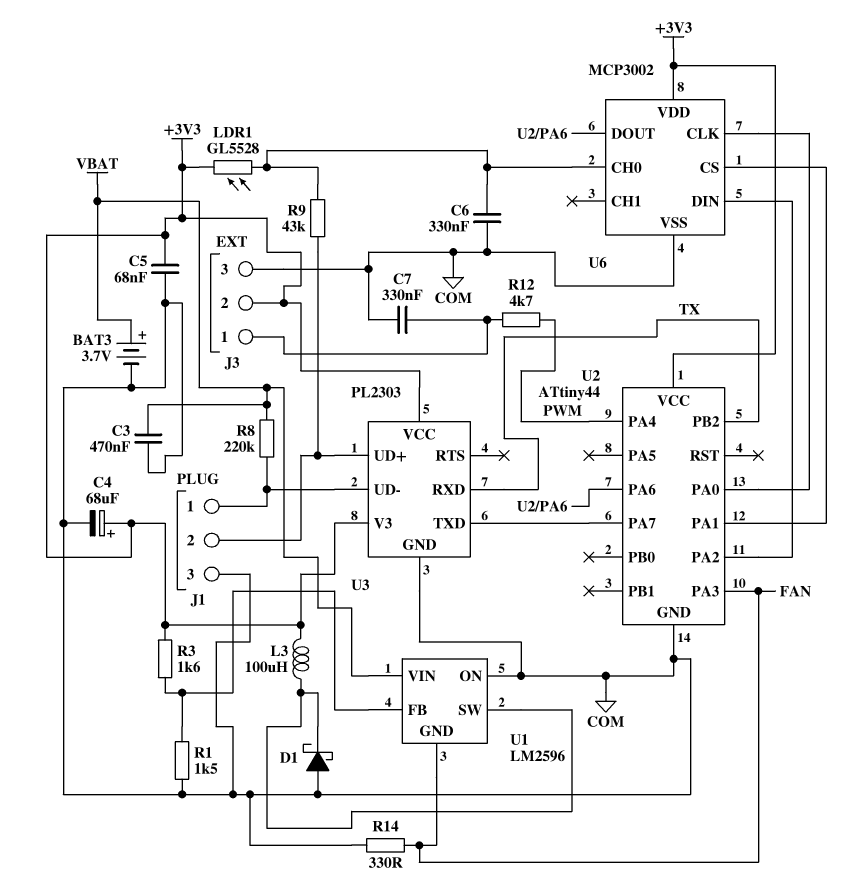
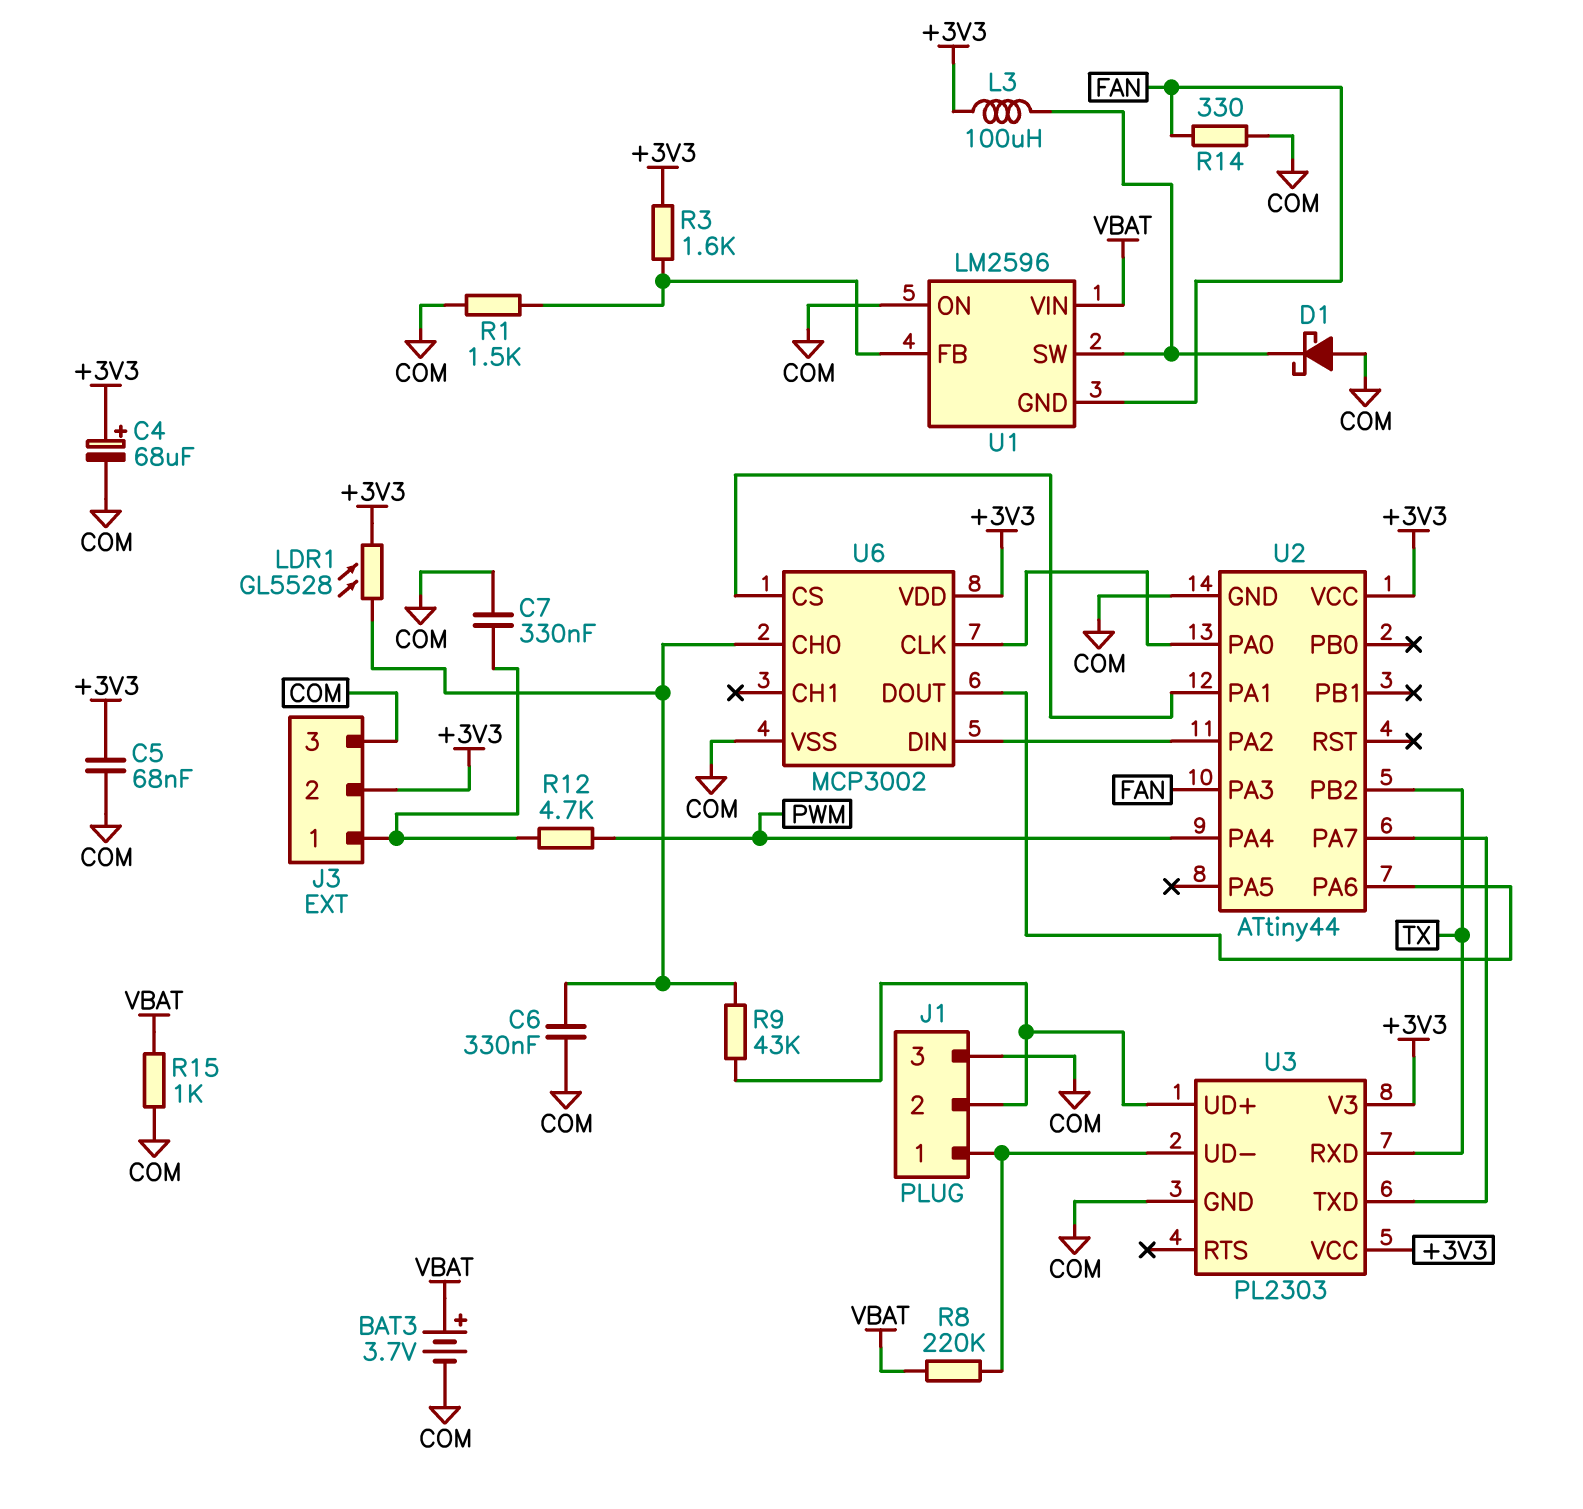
C3: 470nF (COM, VBAT) -> none
R15: none -> 1k (COM, VBAT)

